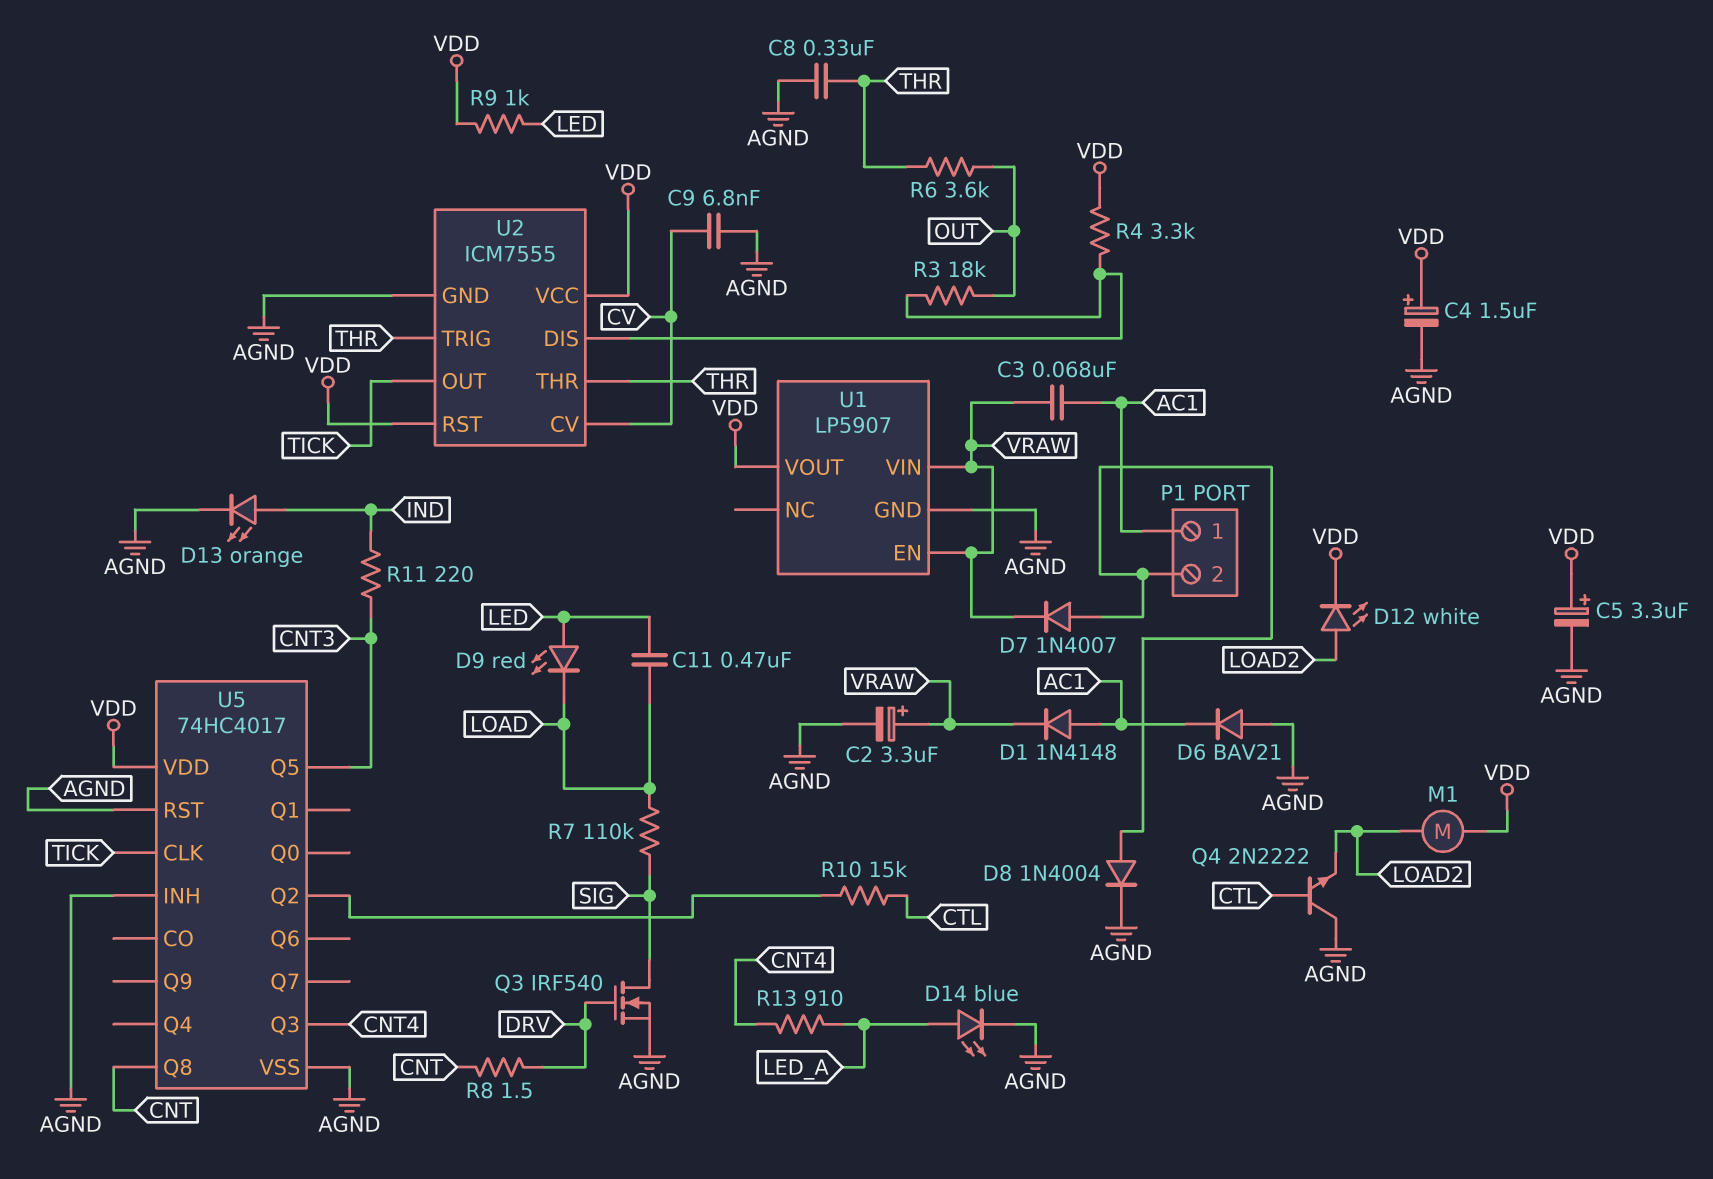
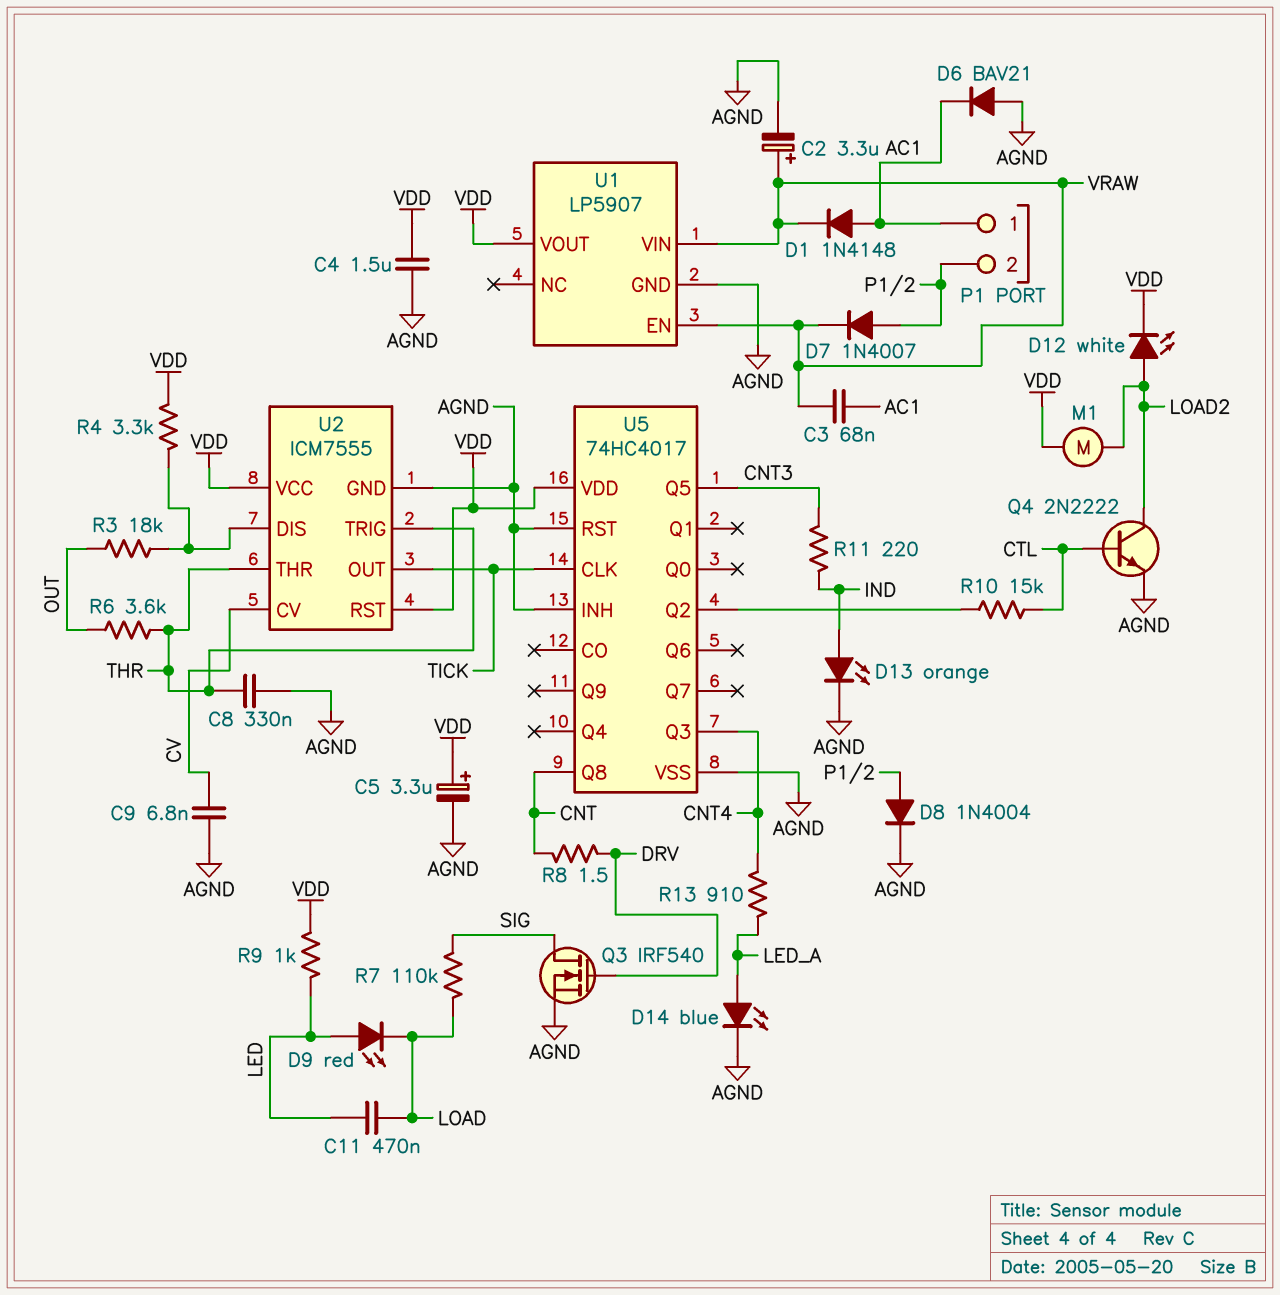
C4: 1.5uF (plus VDD, minus AGND) -> 1.5uF (AGND, VDD)
Q4: NPN 2N2222 (B CTL, C AGND, E LOAD2) -> NPN 2N2222 (B CTL, C LOAD2, E AGND)

